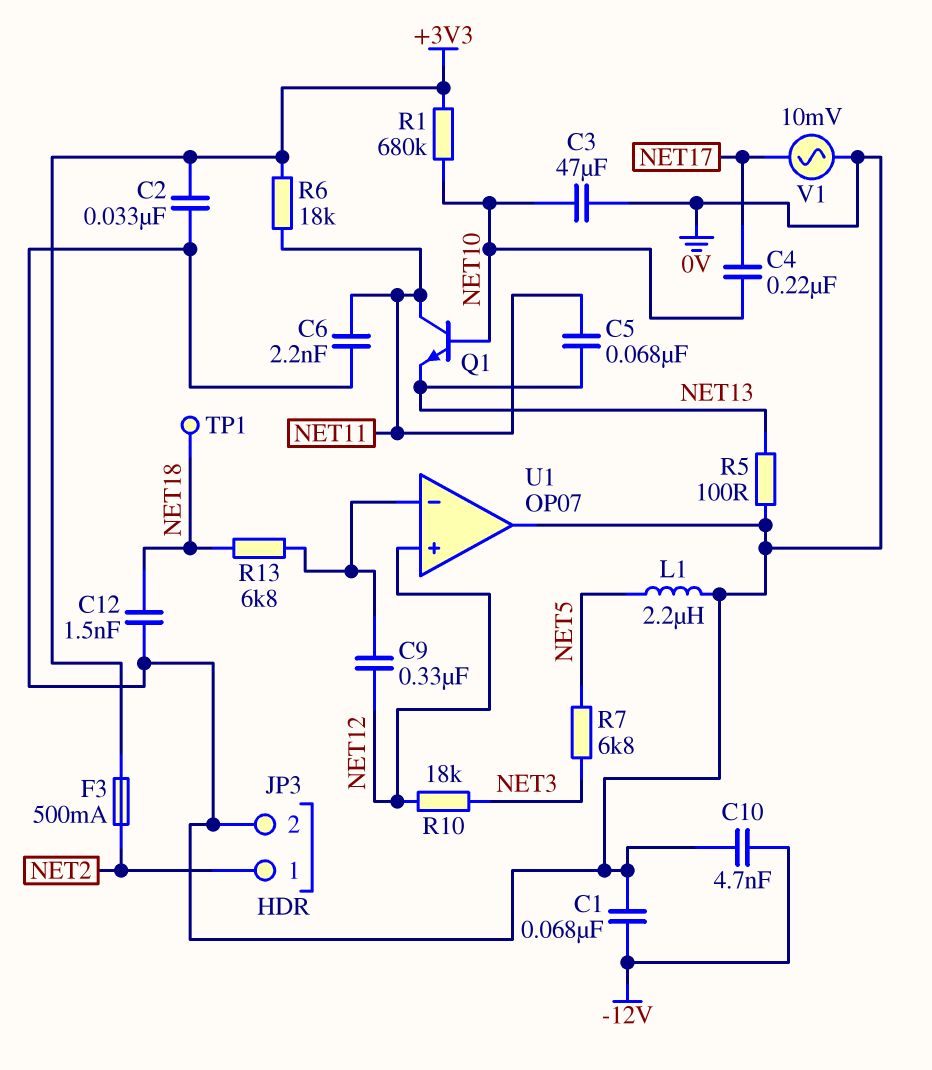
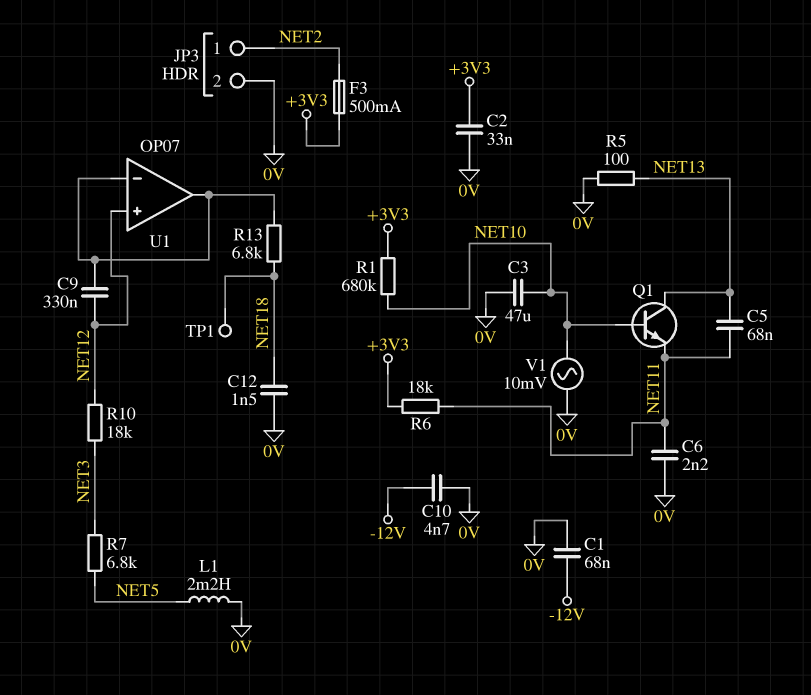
C4: 220nF (NET10, NET17) -> none
L1: 2.2uH (0V, NET5) -> 2.2mH (0V, NET5)
Q1: NPN (B NET10, C NET11, E NET13) -> NPN (B NET10, C NET13, E NET11)
U1 pin out: 0V -> U1/in-
V1: AC 10mV (0V, NET17) -> AC 10mV (0V, NET10)

